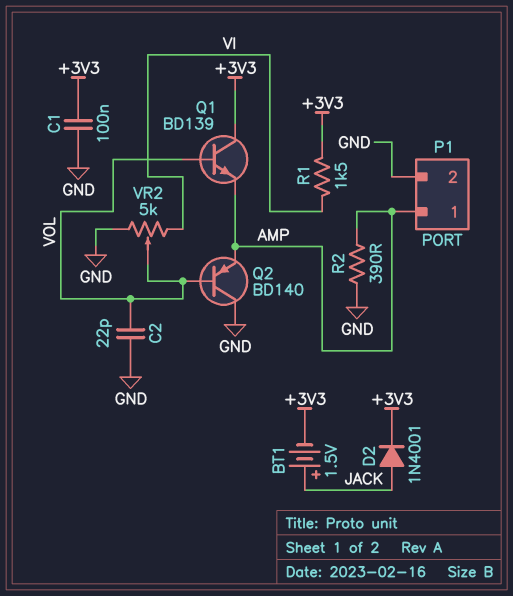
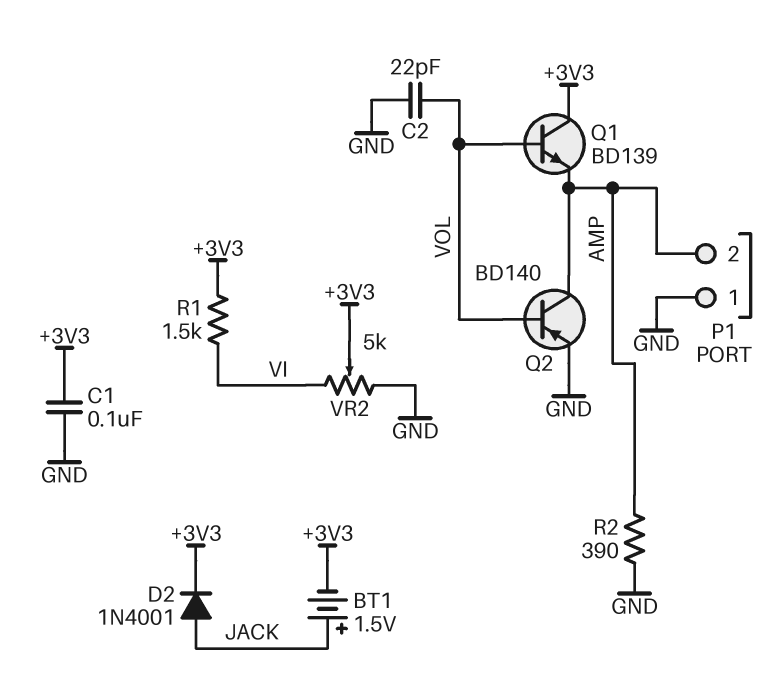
P1 pin 1: AMP -> GND
P1 pin 2: GND -> AMP
Q2: PNP BD140 (B VOL, C GND, E AMP) -> PNP BD140 (B VOL, C AMP, E GND)
VR2: 5k (GND, VI, wiper VOL) -> 5k (GND, VI, wiper +3V3)

